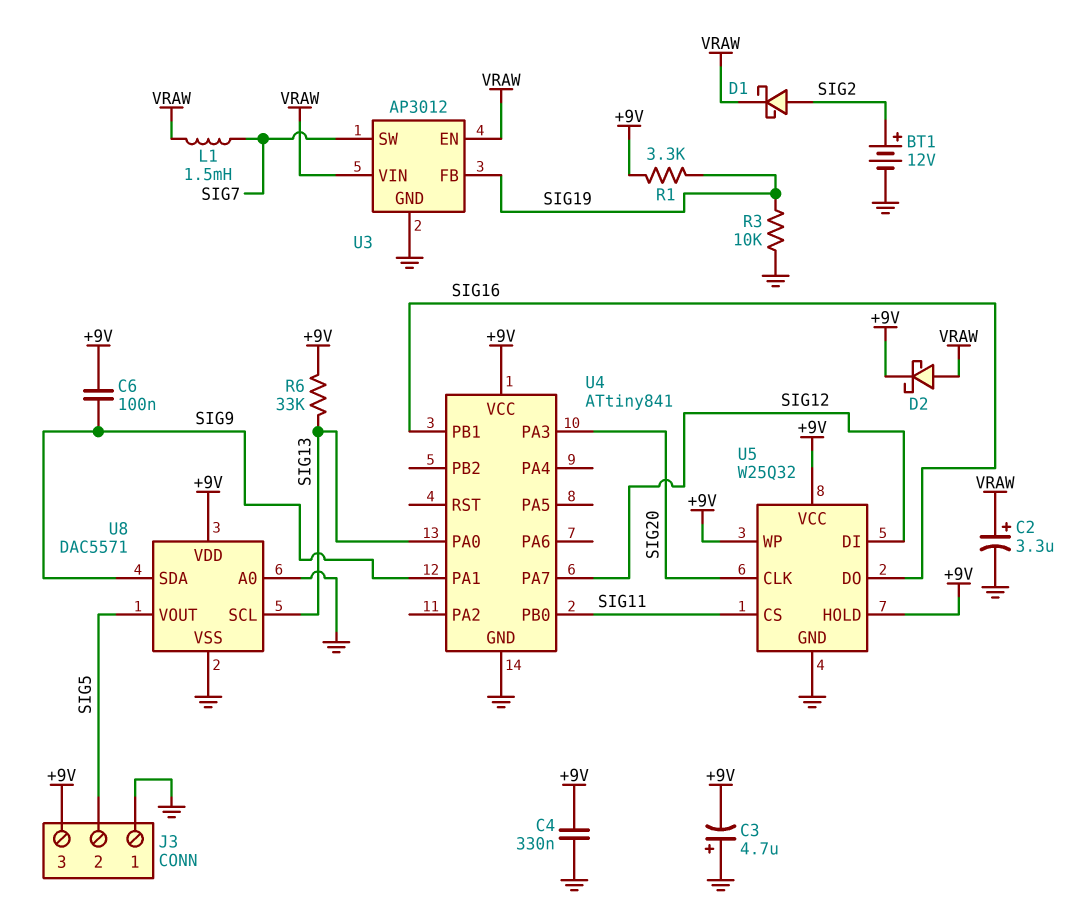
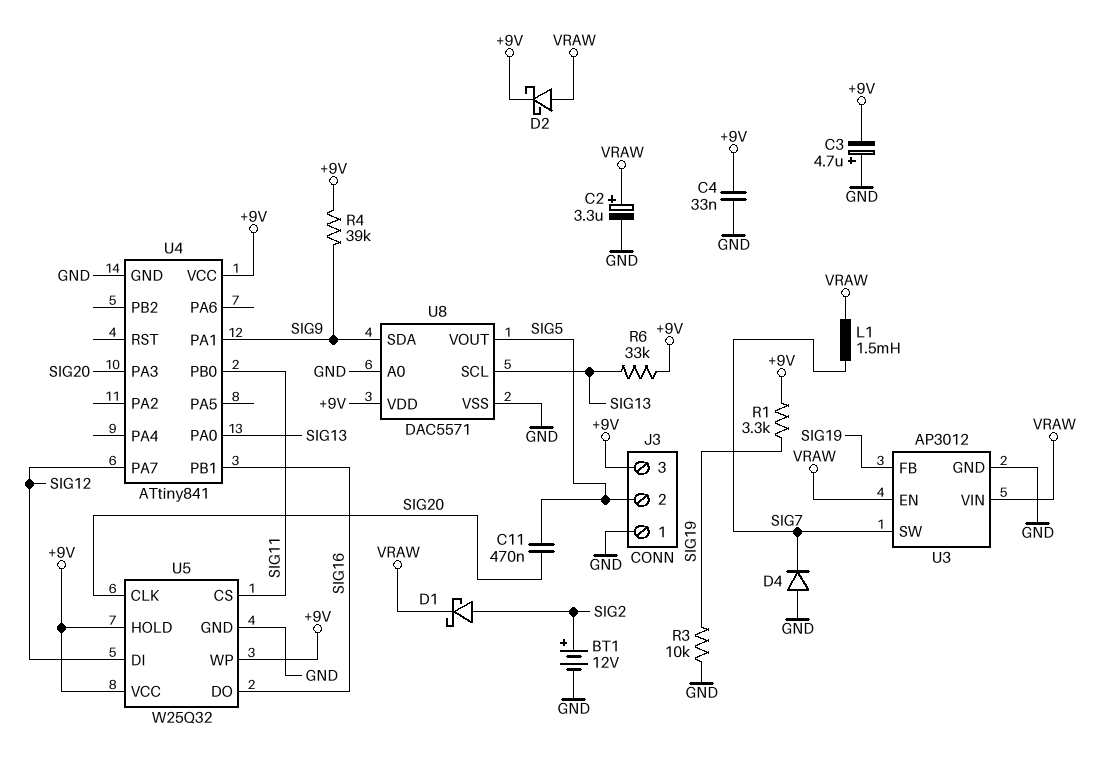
C4: 330nF (+9V, GND) -> 33nF (+9V, GND)
C6: 100nF (+9V, SIG9) -> none
C11: none -> 470nF (SIG5, SIG20)
D4: none -> diode (A GND, K SIG7)
R4: none -> 39k (+9V, SIG9)

